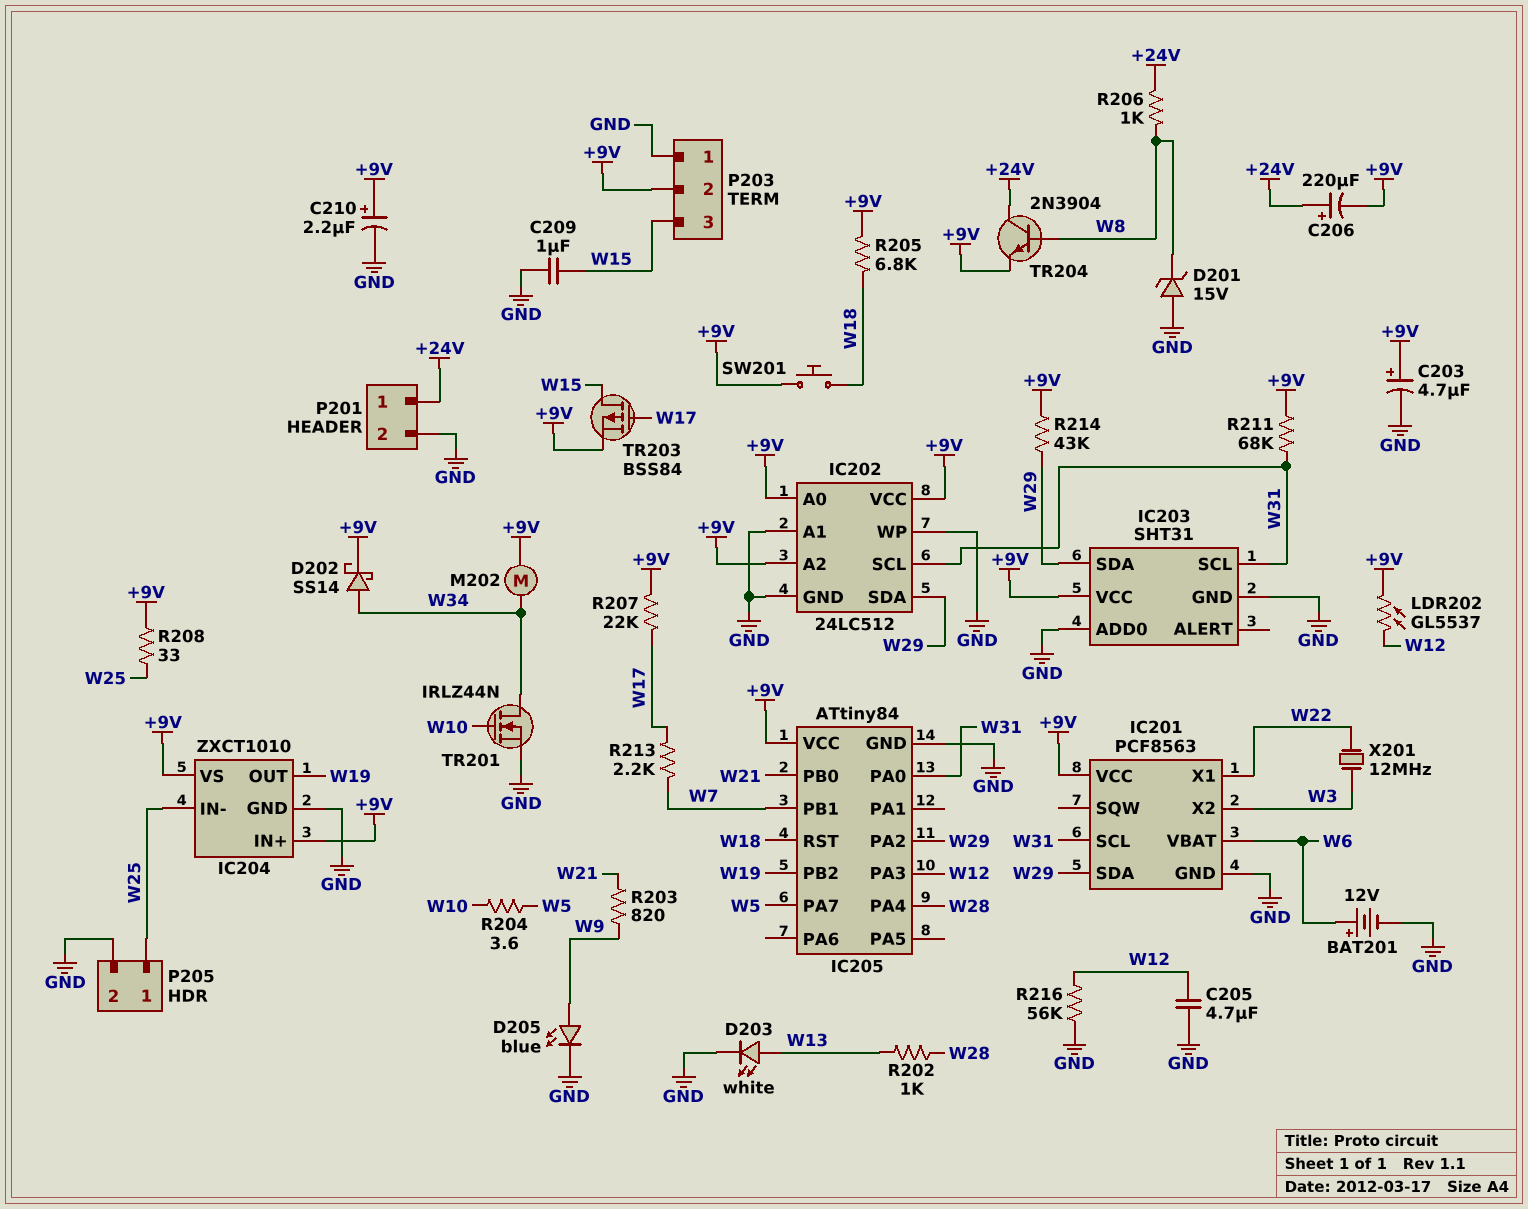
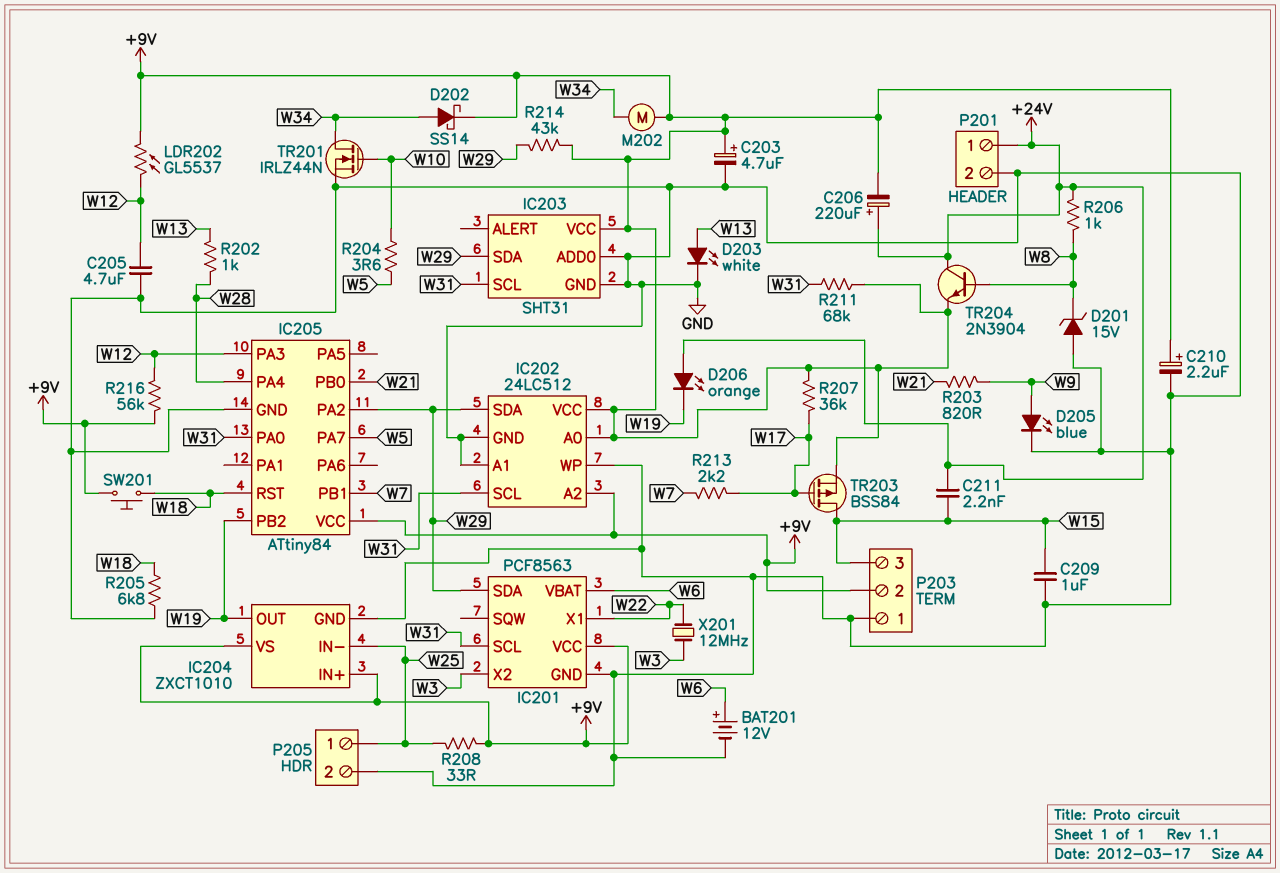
C211: none -> 2.2nF (+24V, W15)
D206: none -> LED orange (A +24V, K W19)
R205: 6.8k (+9V, W18) -> 6.8k (GND, W18)
R207: 22k (+9V, W17) -> 36k (+9V, W17)
R216: 56k (GND, W12) -> 56k (+9V, W12)

